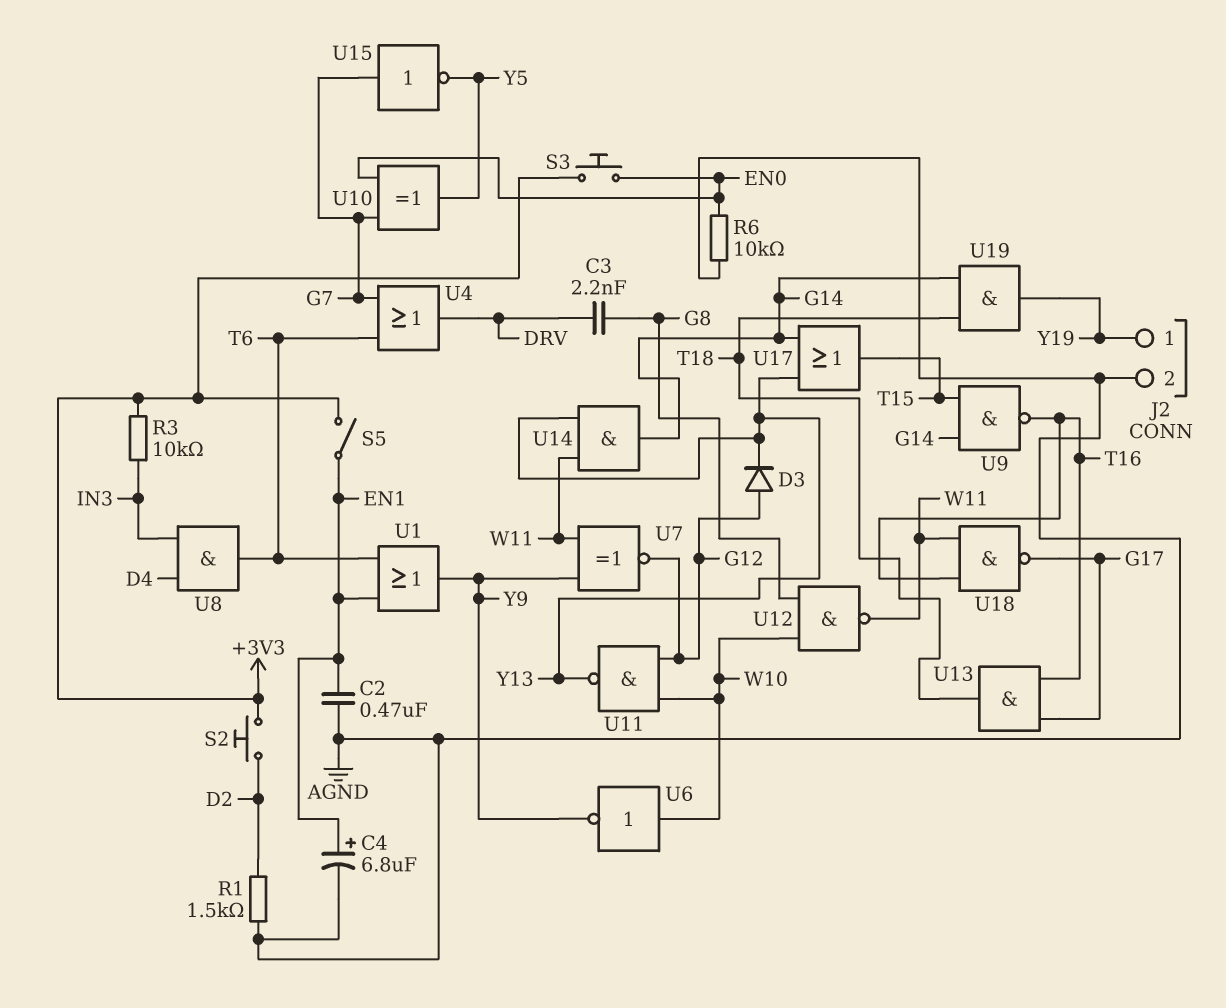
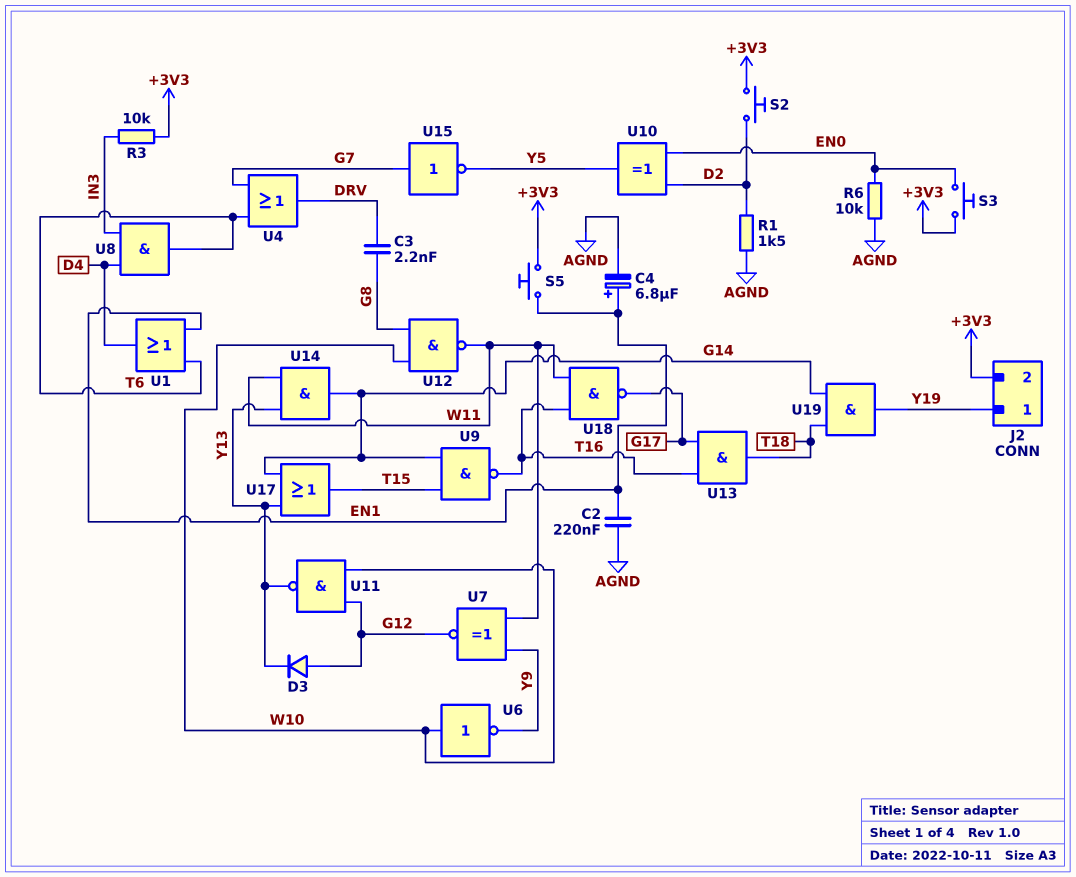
C2: 470nF (AGND, EN1) -> 220nF (AGND, EN1)
J2 pin 2: AGND -> +3V3
S5: switch (+3V3, EN1) -> button (+3V3, EN1)
U1: OR (in EN1, in T6, out Y9) -> OR (in EN1, in T6, out D4)
U10: XOR (in EN0, in G7, out Y5) -> XOR (in D2, in EN0, out Y5)

